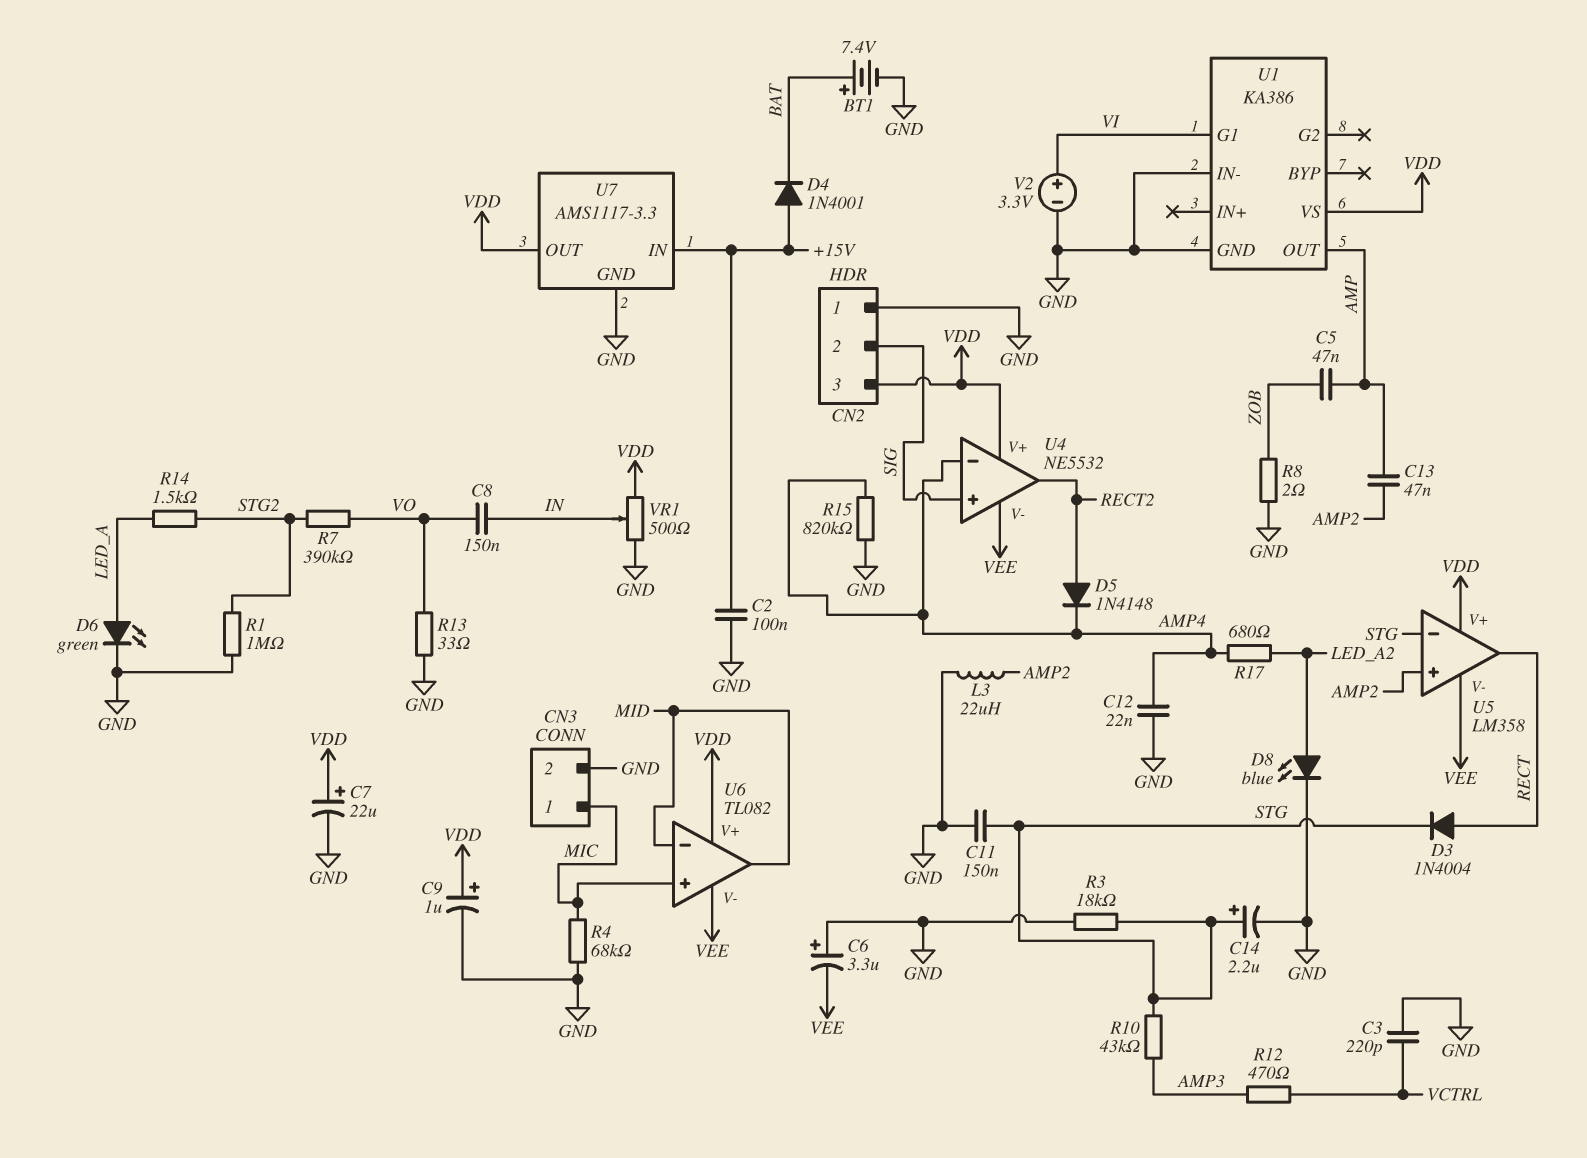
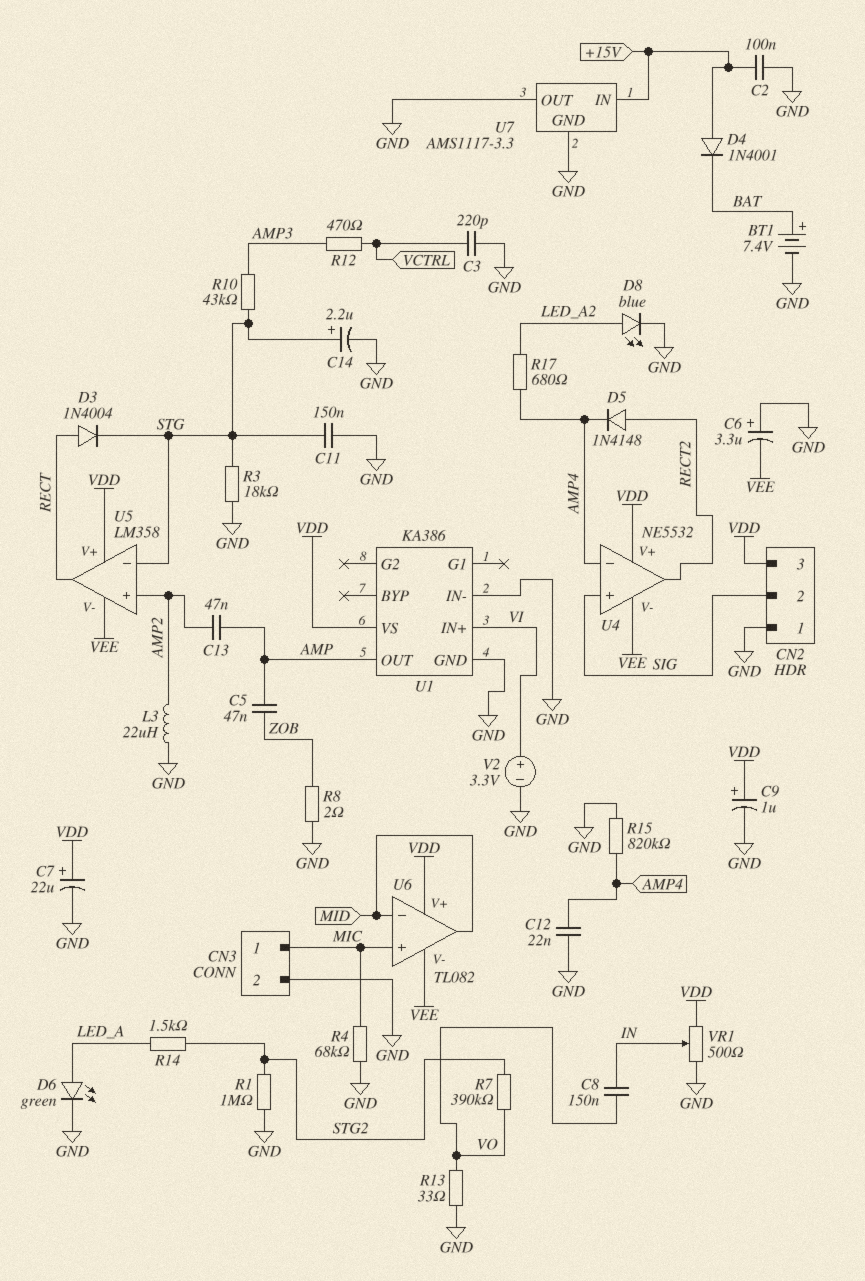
U1 pin G1: VI -> none
U1 pin IN+: none -> VI
U7 pin OUT: VDD -> GND

